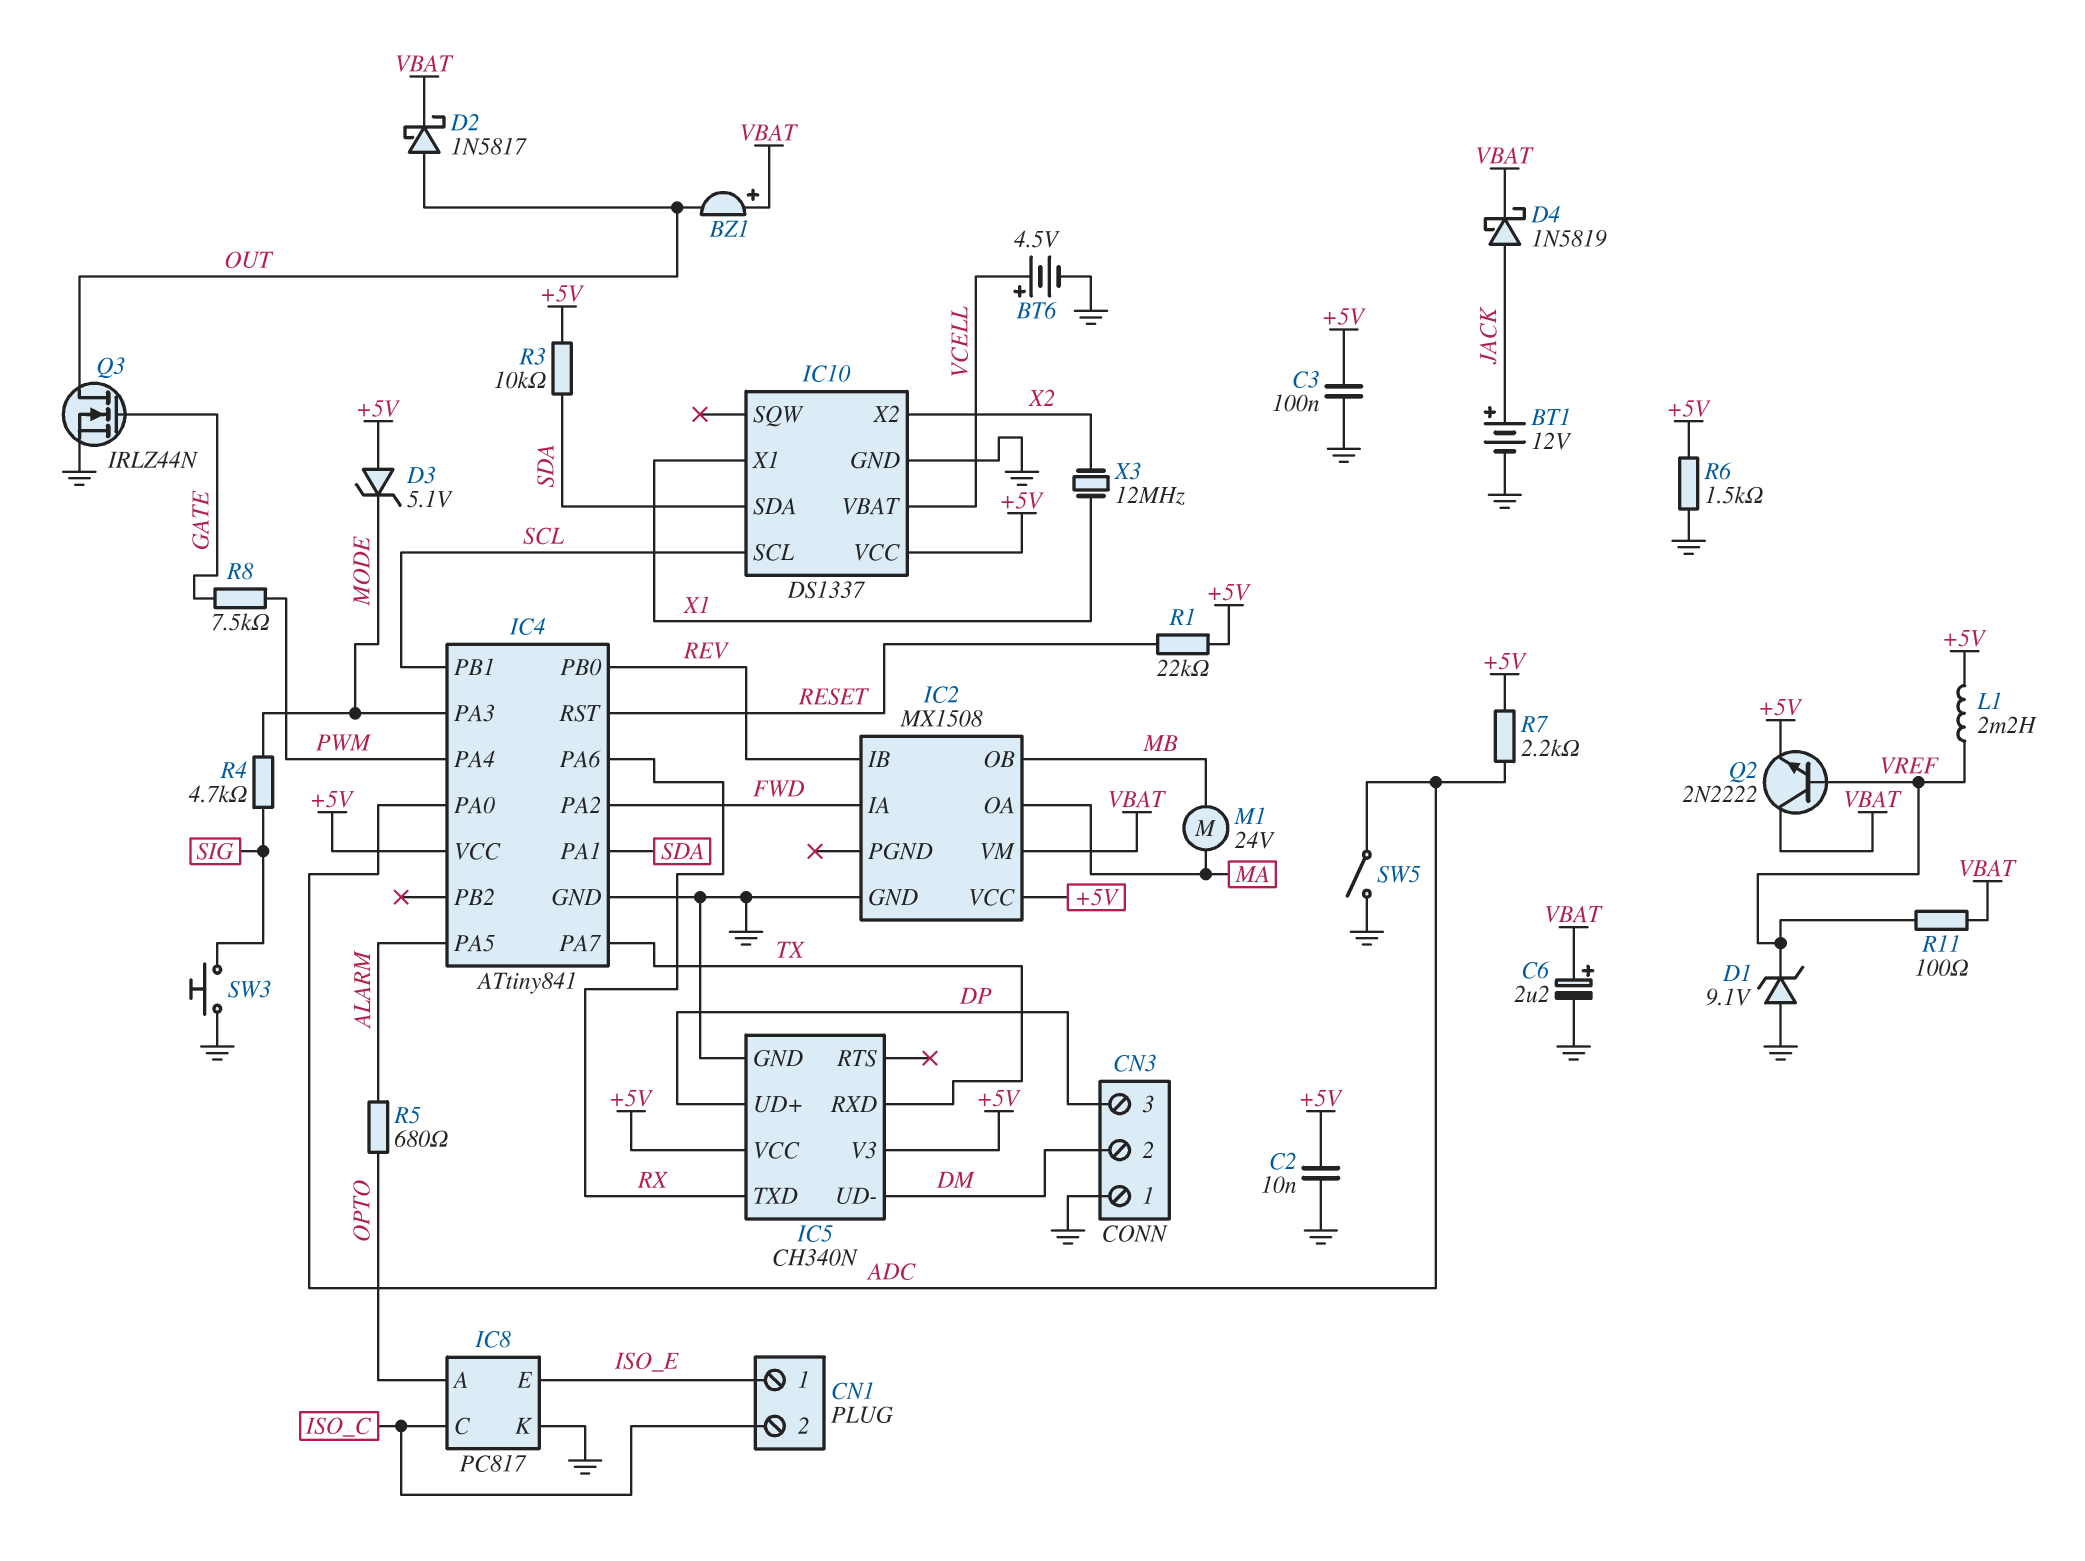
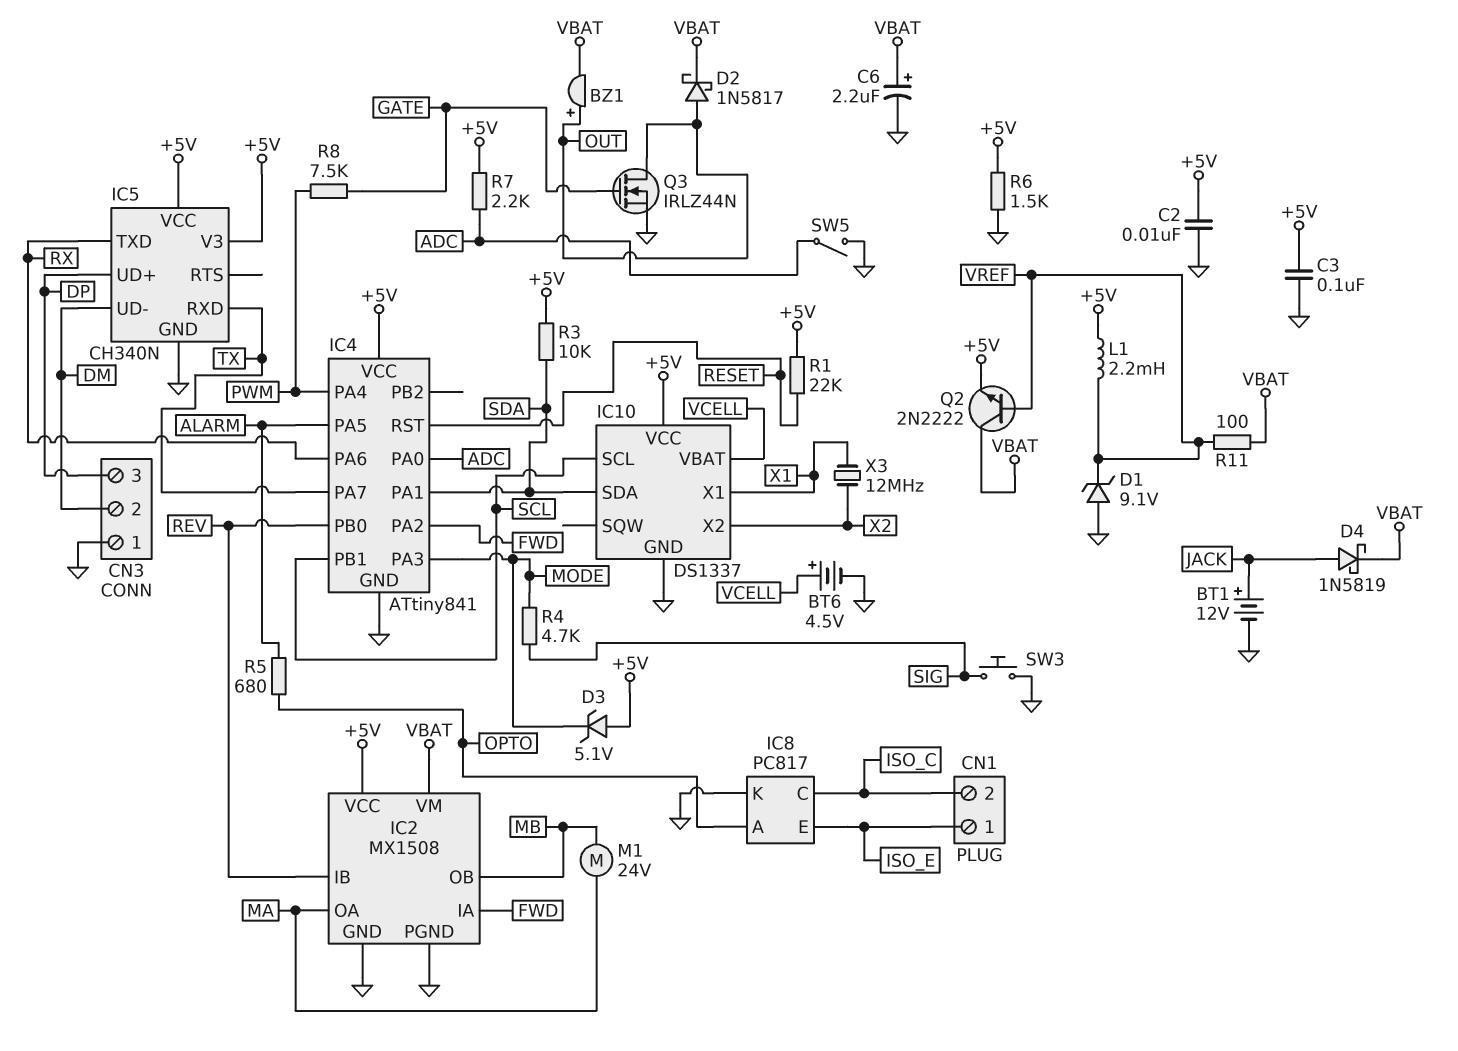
BZ1: buzzer (plus VBAT, minus OUT) -> buzzer (plus OUT, minus VBAT)
IC2 pin PGND: none -> GND

